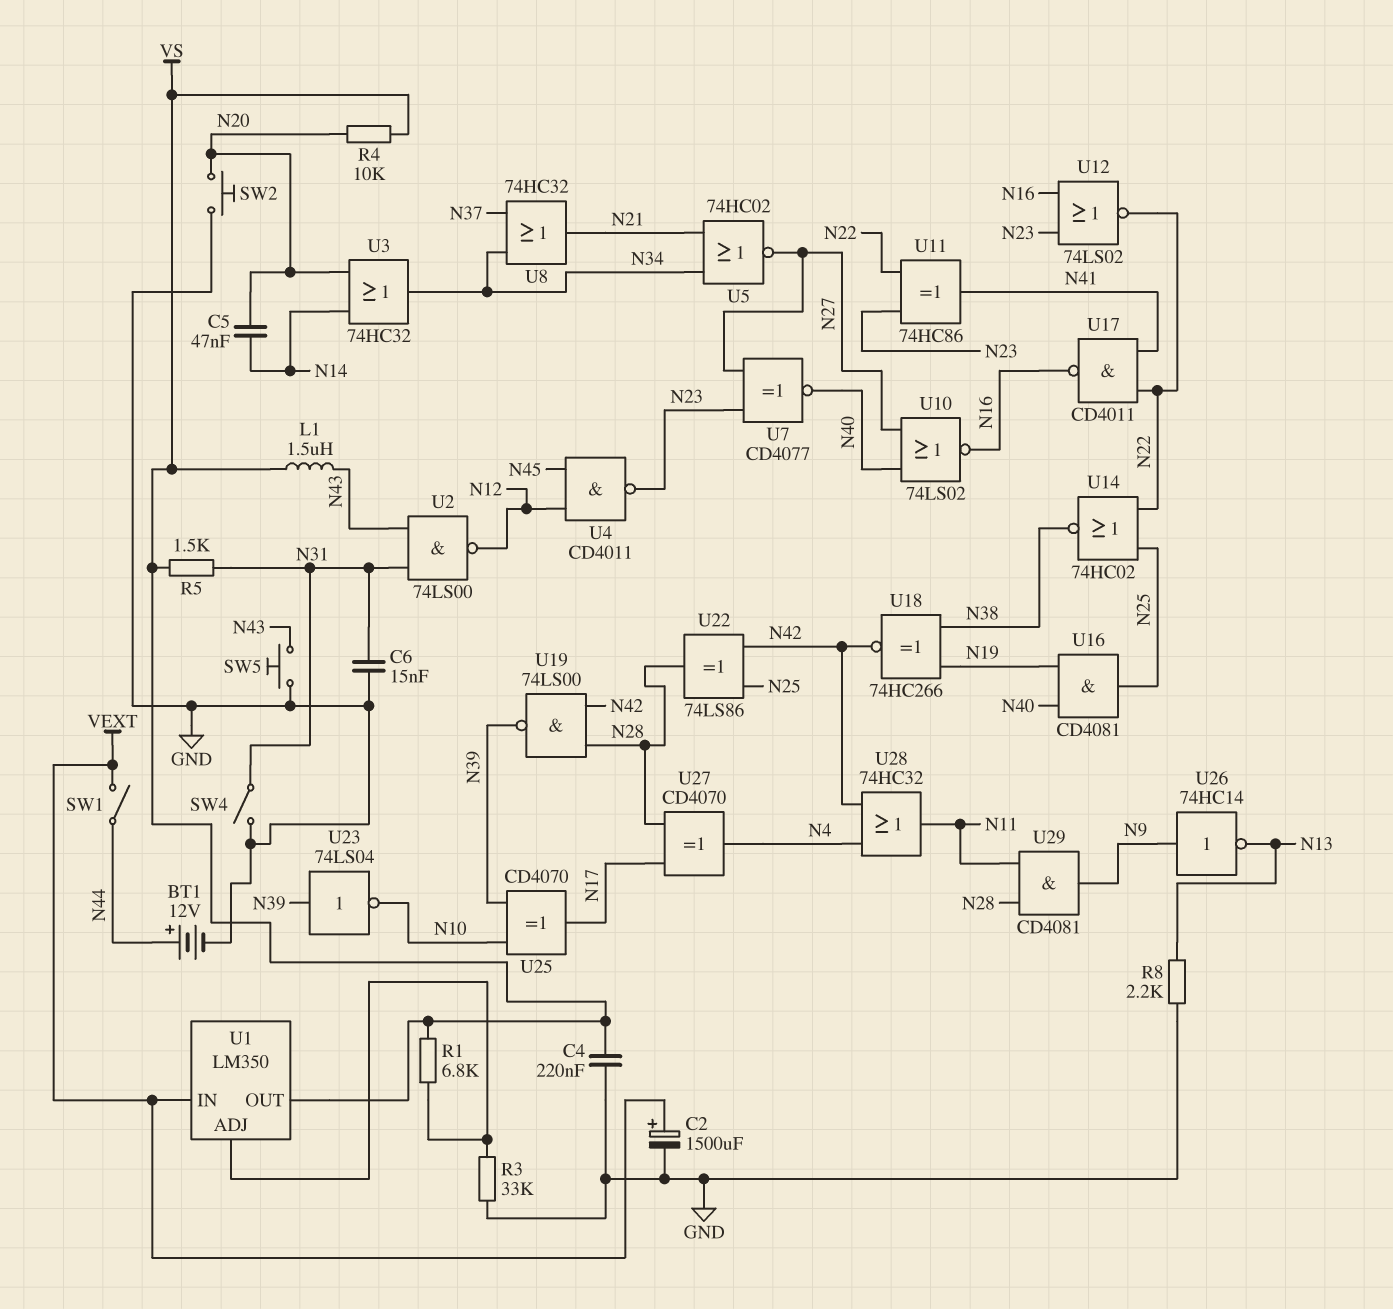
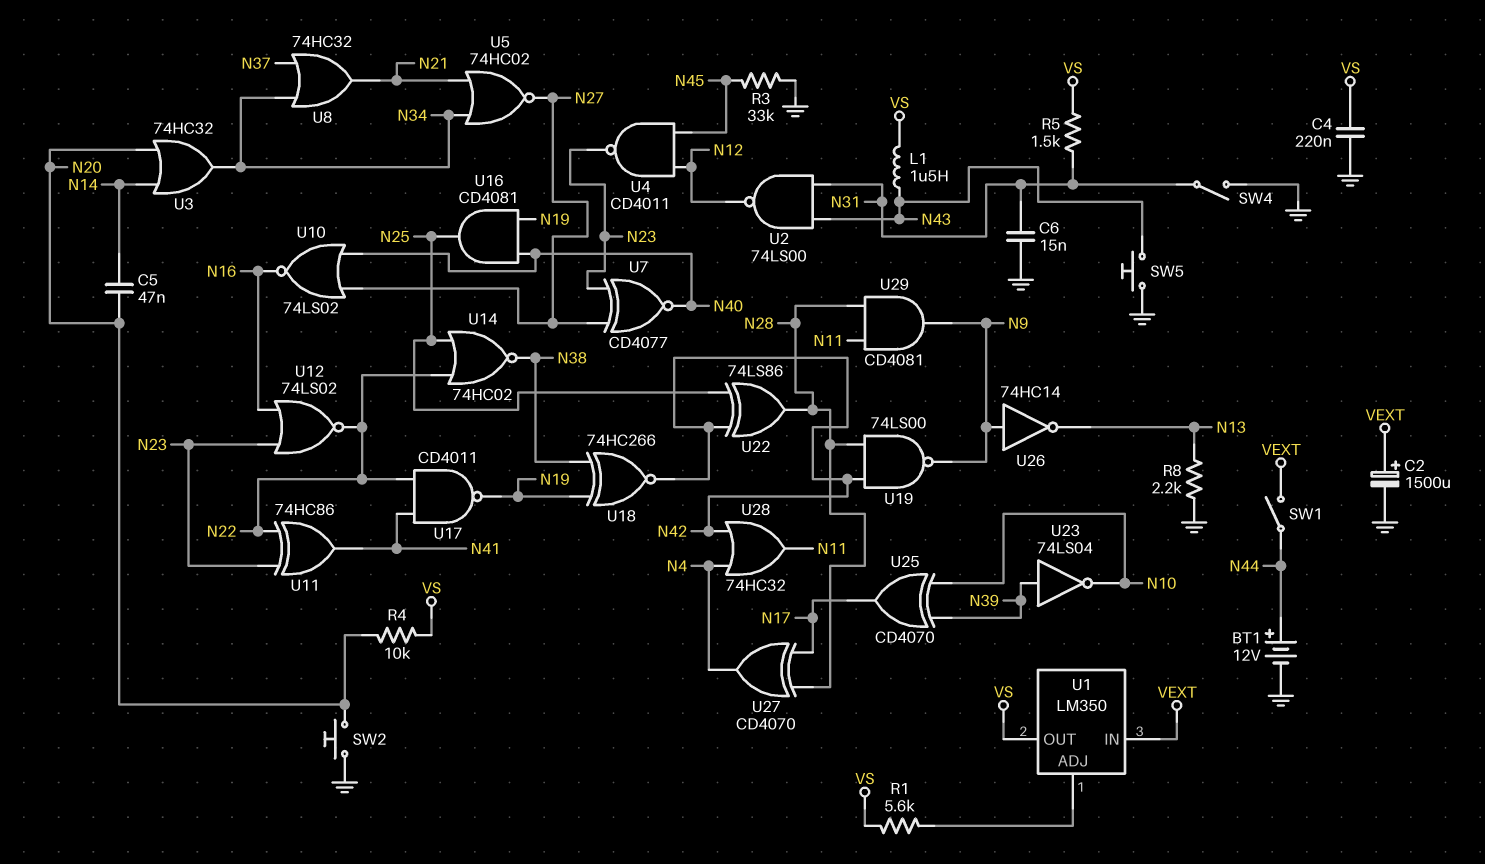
R1: 6.8k (U1/ADJ, VS) -> 5.6k (U1/ADJ, VS)
R3: 33k (GND, U1/ADJ) -> 33k (GND, N45)
U17: NAND CD4011 (in N22, in N41, out N16) -> NAND CD4011 (in N22, in N41, out N19)
U19: NAND 74LS00 (in N28, in N42, out N39) -> NAND 74LS00 (in N28, in N42, out N9)

